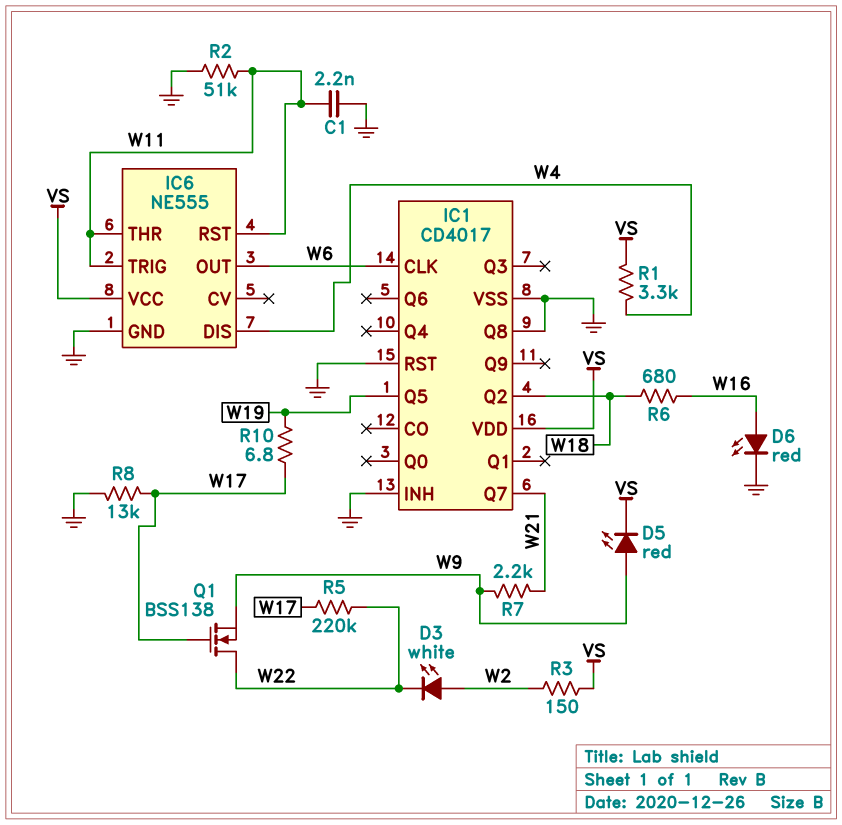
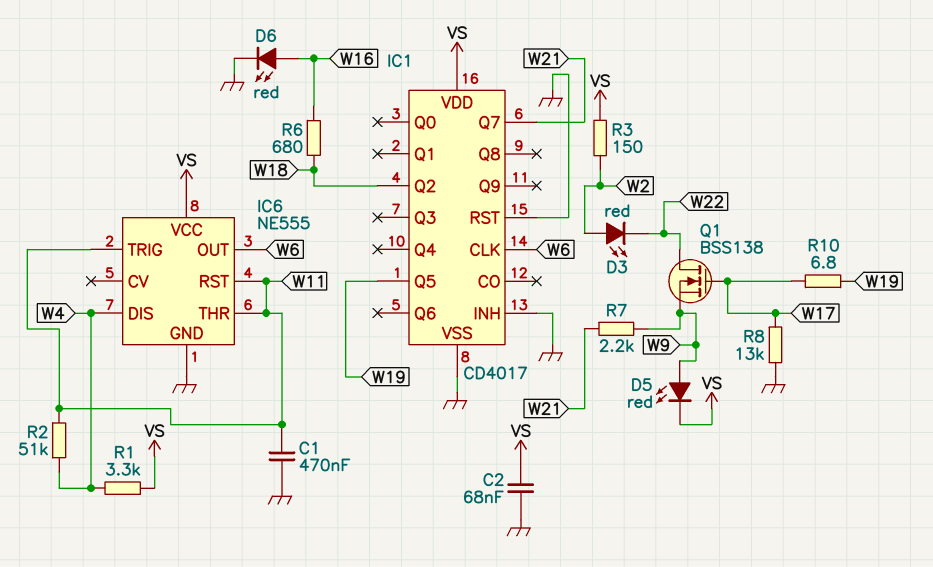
C1: 2.2nF (GND, W11) -> 470nF (GND, W11)
C2: none -> 68nF (GND, VS)
D3: LED white (A W2, K W22) -> LED red (A W2, K W22)
IC1 pin Q8: GND -> none
R2: 51k (GND, W11) -> 51k (W4, W11)
R5: 220k (W17, W22) -> none

